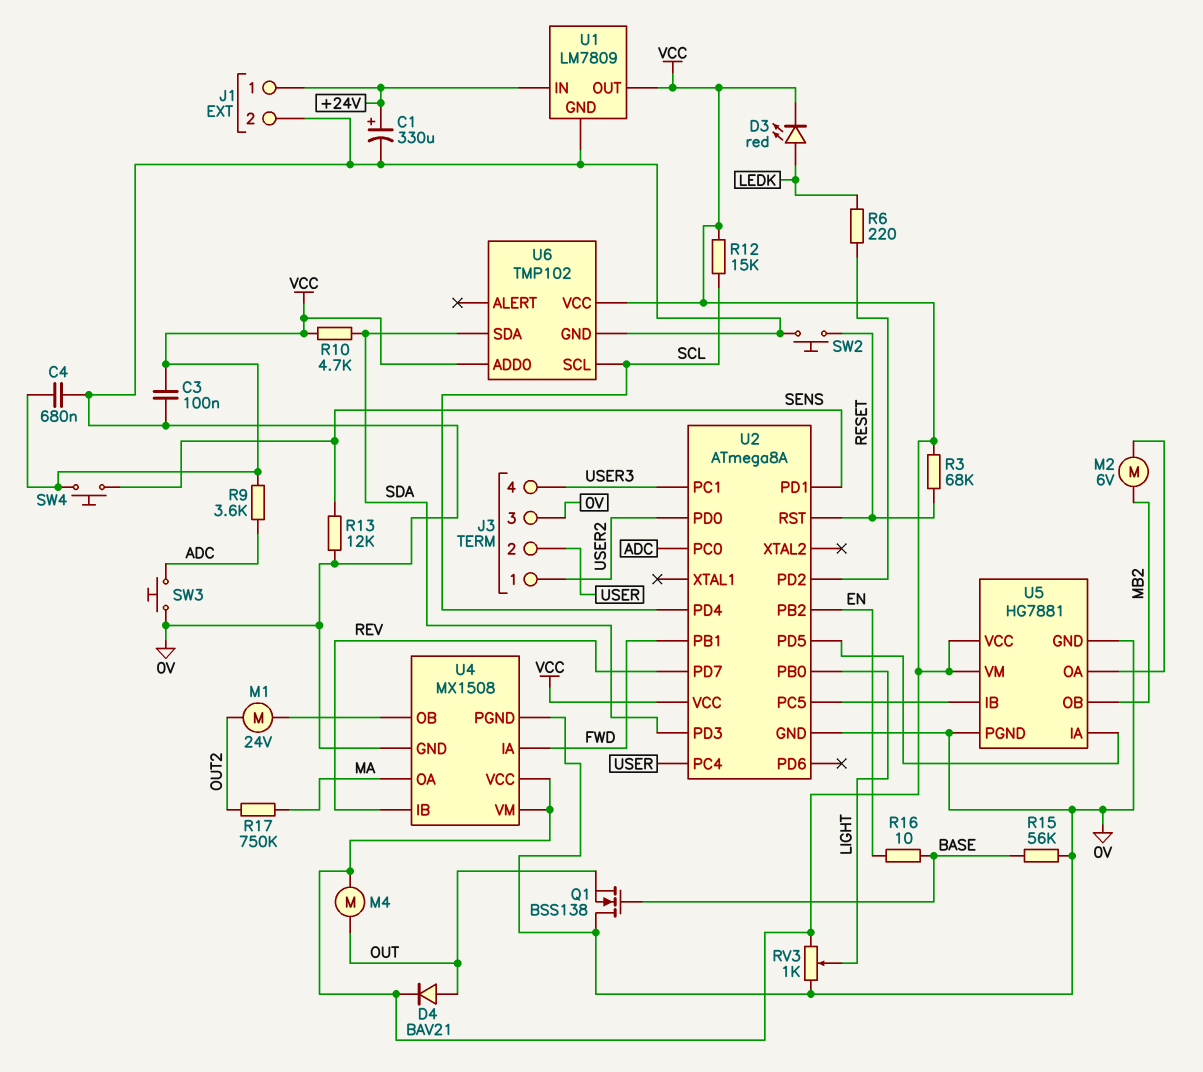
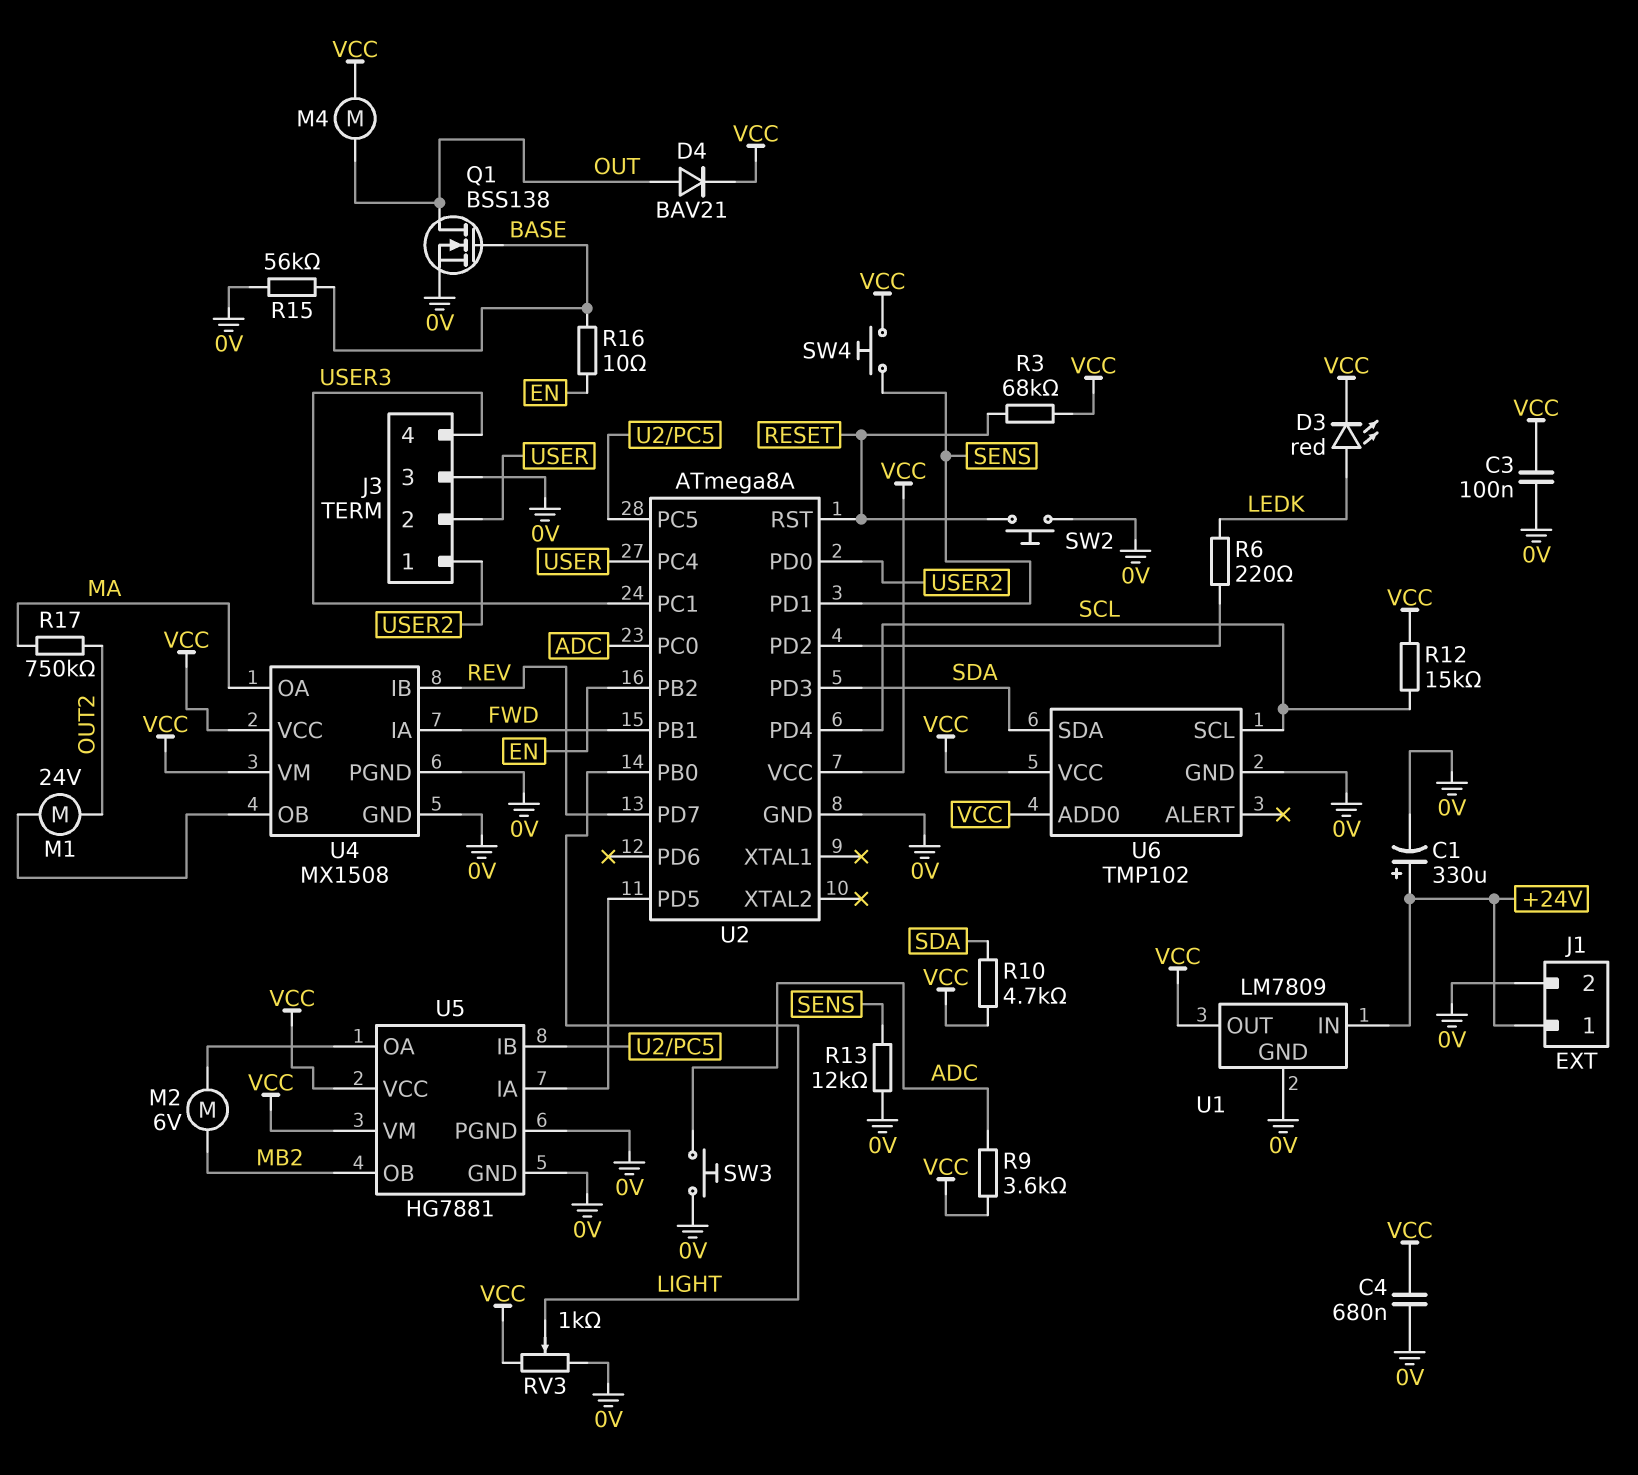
Q1: NMOS BSS138 (G BASE, D 0V, S OUT) -> NMOS BSS138 (G BASE, D OUT, S 0V)

